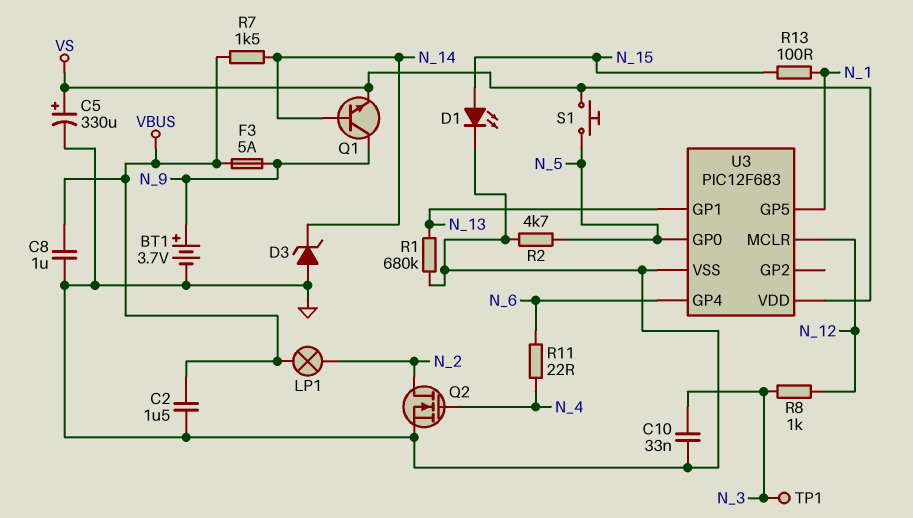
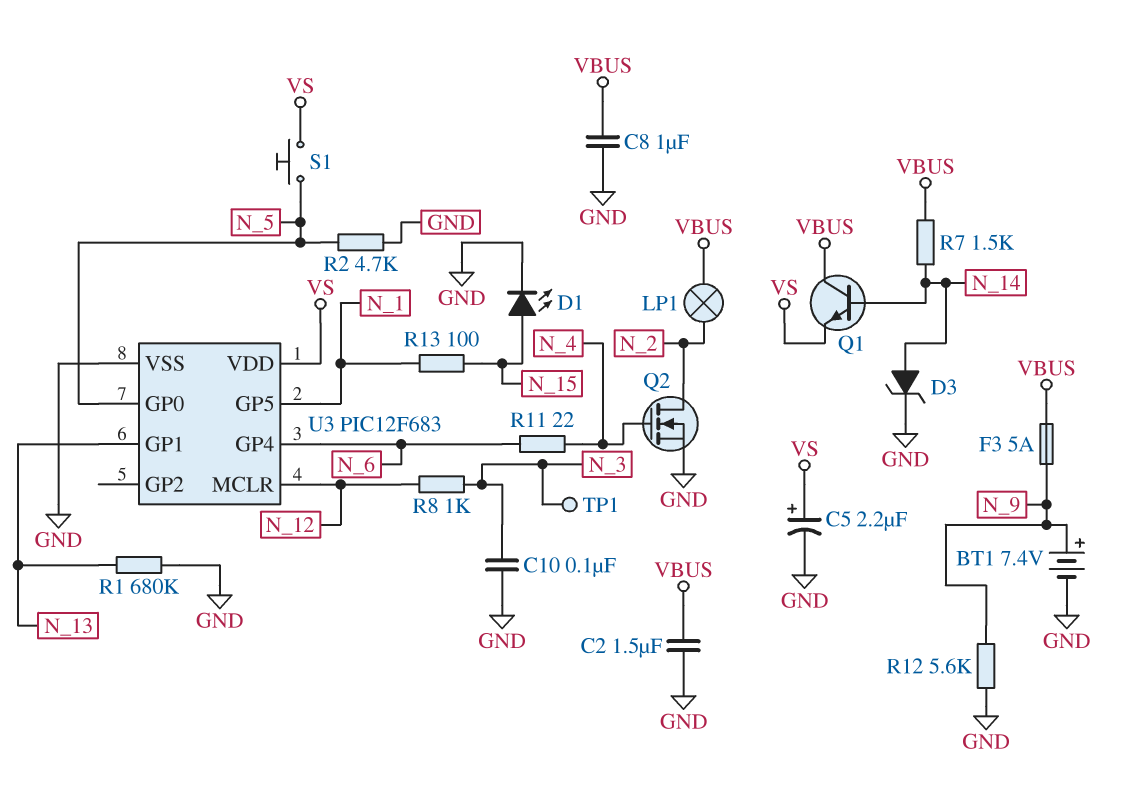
BT1: 3.7V (plus N_9, minus GND) -> 7.4V (plus N_9, minus GND)
C5: 330uF (plus VS, minus GND) -> 2.2uF (plus VS, minus GND)
C10: 33nF (GND, N_3) -> 100nF (GND, N_3)
D3: zener (A GND, K N_14) -> zener (A N_14, K GND)
Q1: NPN (B N_14, C N_9, E VS) -> NPN (B N_14, C VBUS, E VS)
R12: none -> 5.6k (GND, N_9)

